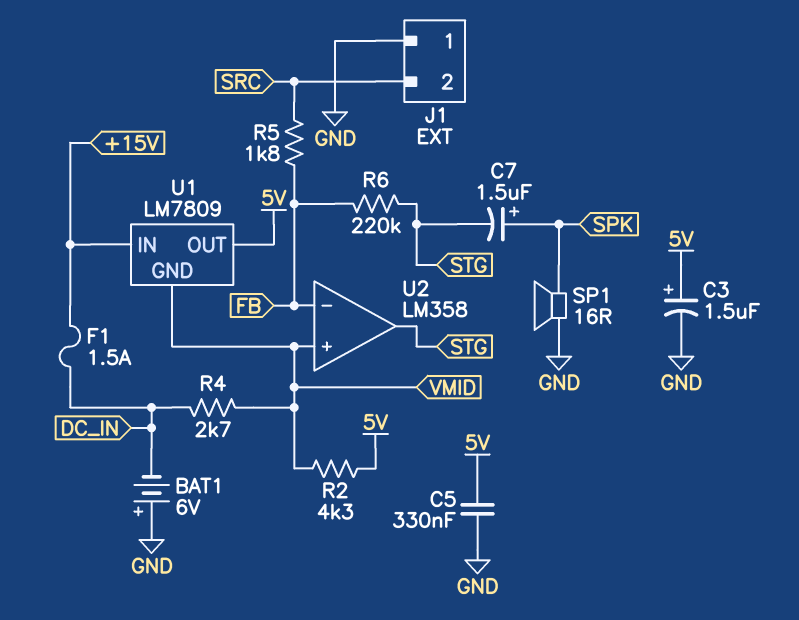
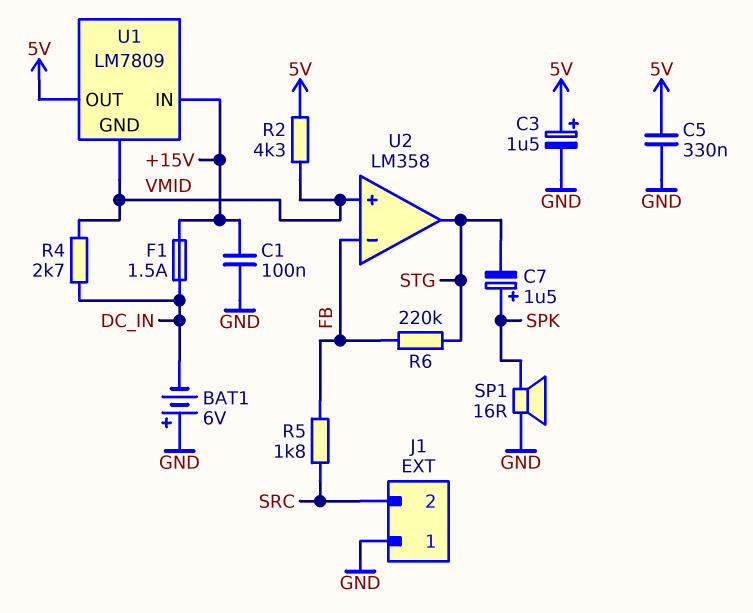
C1: none -> 100nF (+15V, GND)

